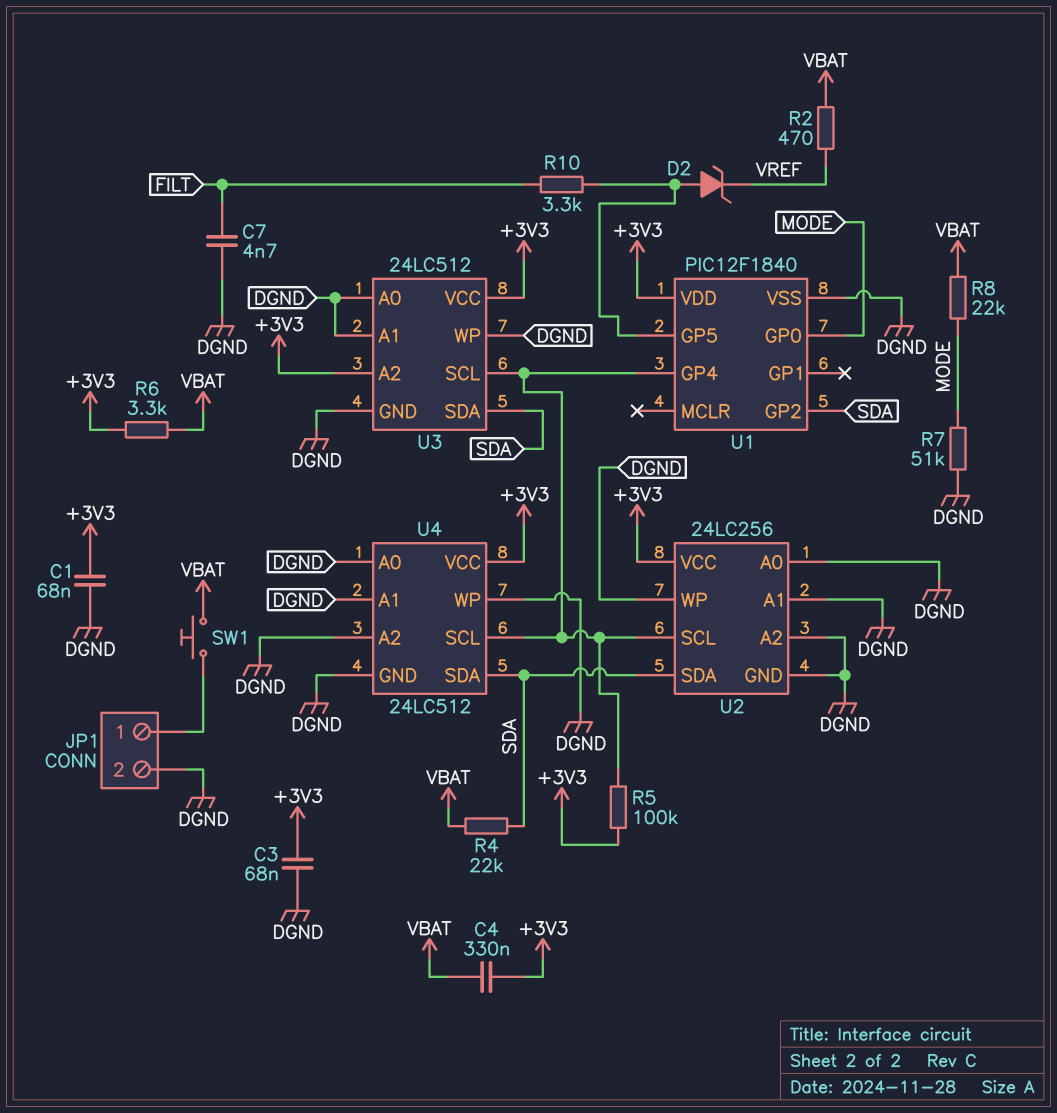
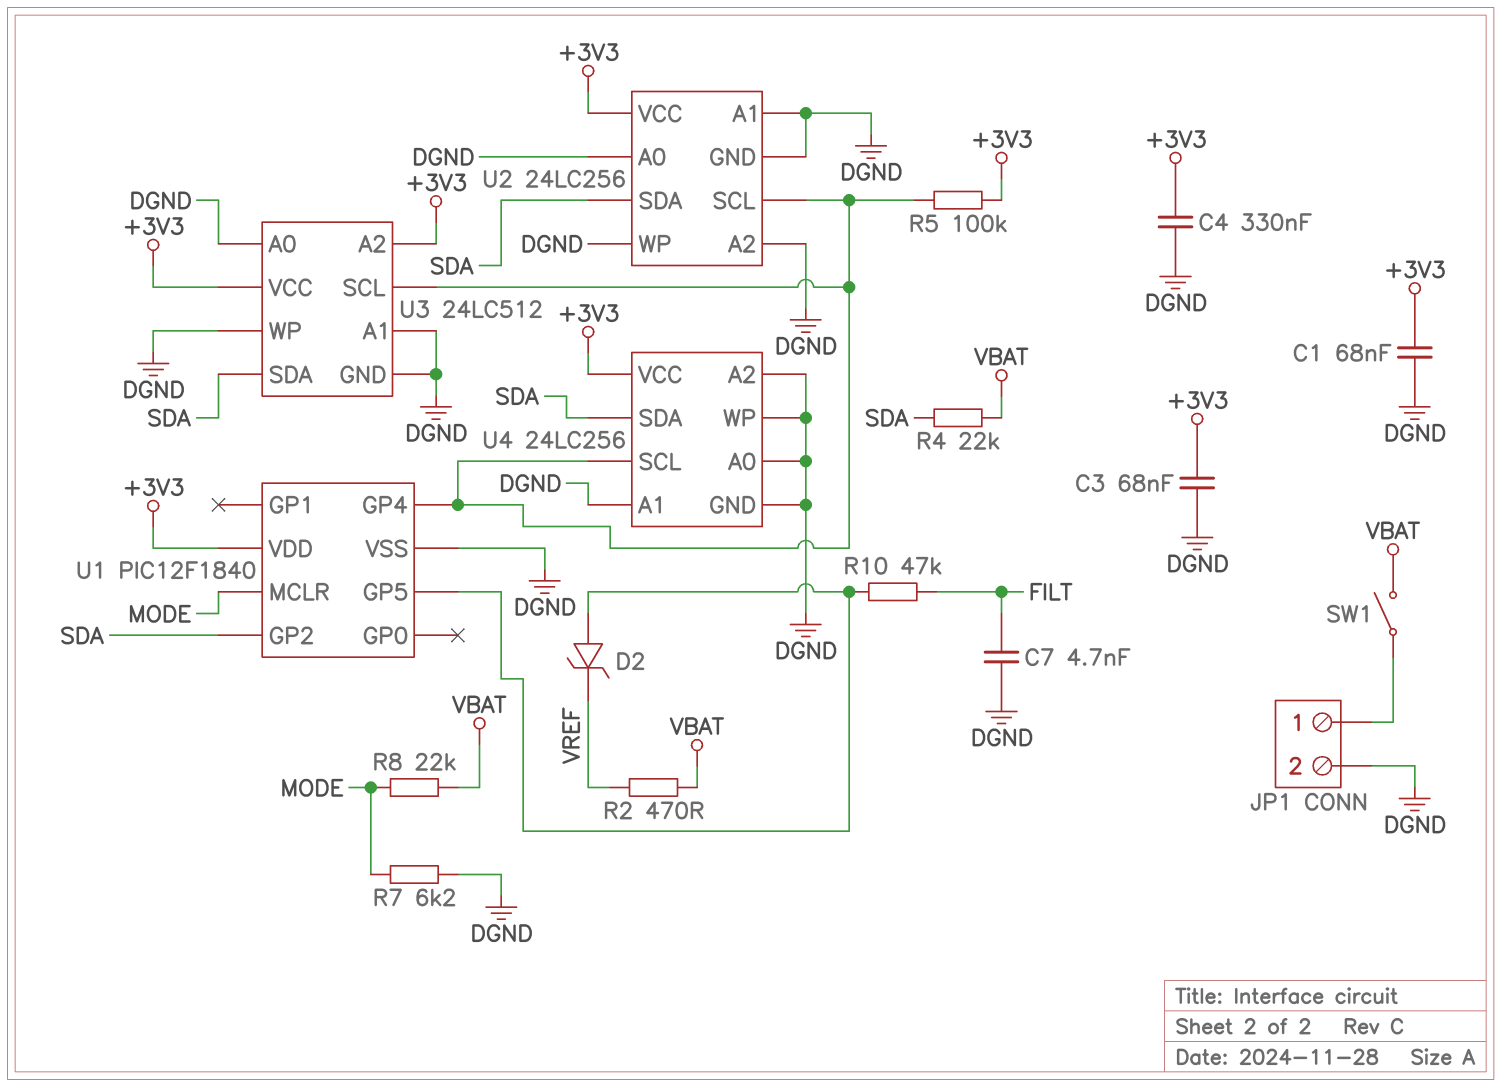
C4: 330nF (+3V3, VBAT) -> 330nF (+3V3, DGND)
R6: 3.3k (+3V3, VBAT) -> none
R7: 51k (DGND, MODE) -> 6.2k (DGND, MODE)
R10: 3.3k (FILT, U1/GP5) -> 47k (FILT, U1/GP5)
SW1: button (JP1/1, VBAT) -> switch (JP1/1, VBAT)
U1 pin GP0: MODE -> none
U1 pin MCLR: none -> MODE
U4: 24LC512 -> 24LC256

